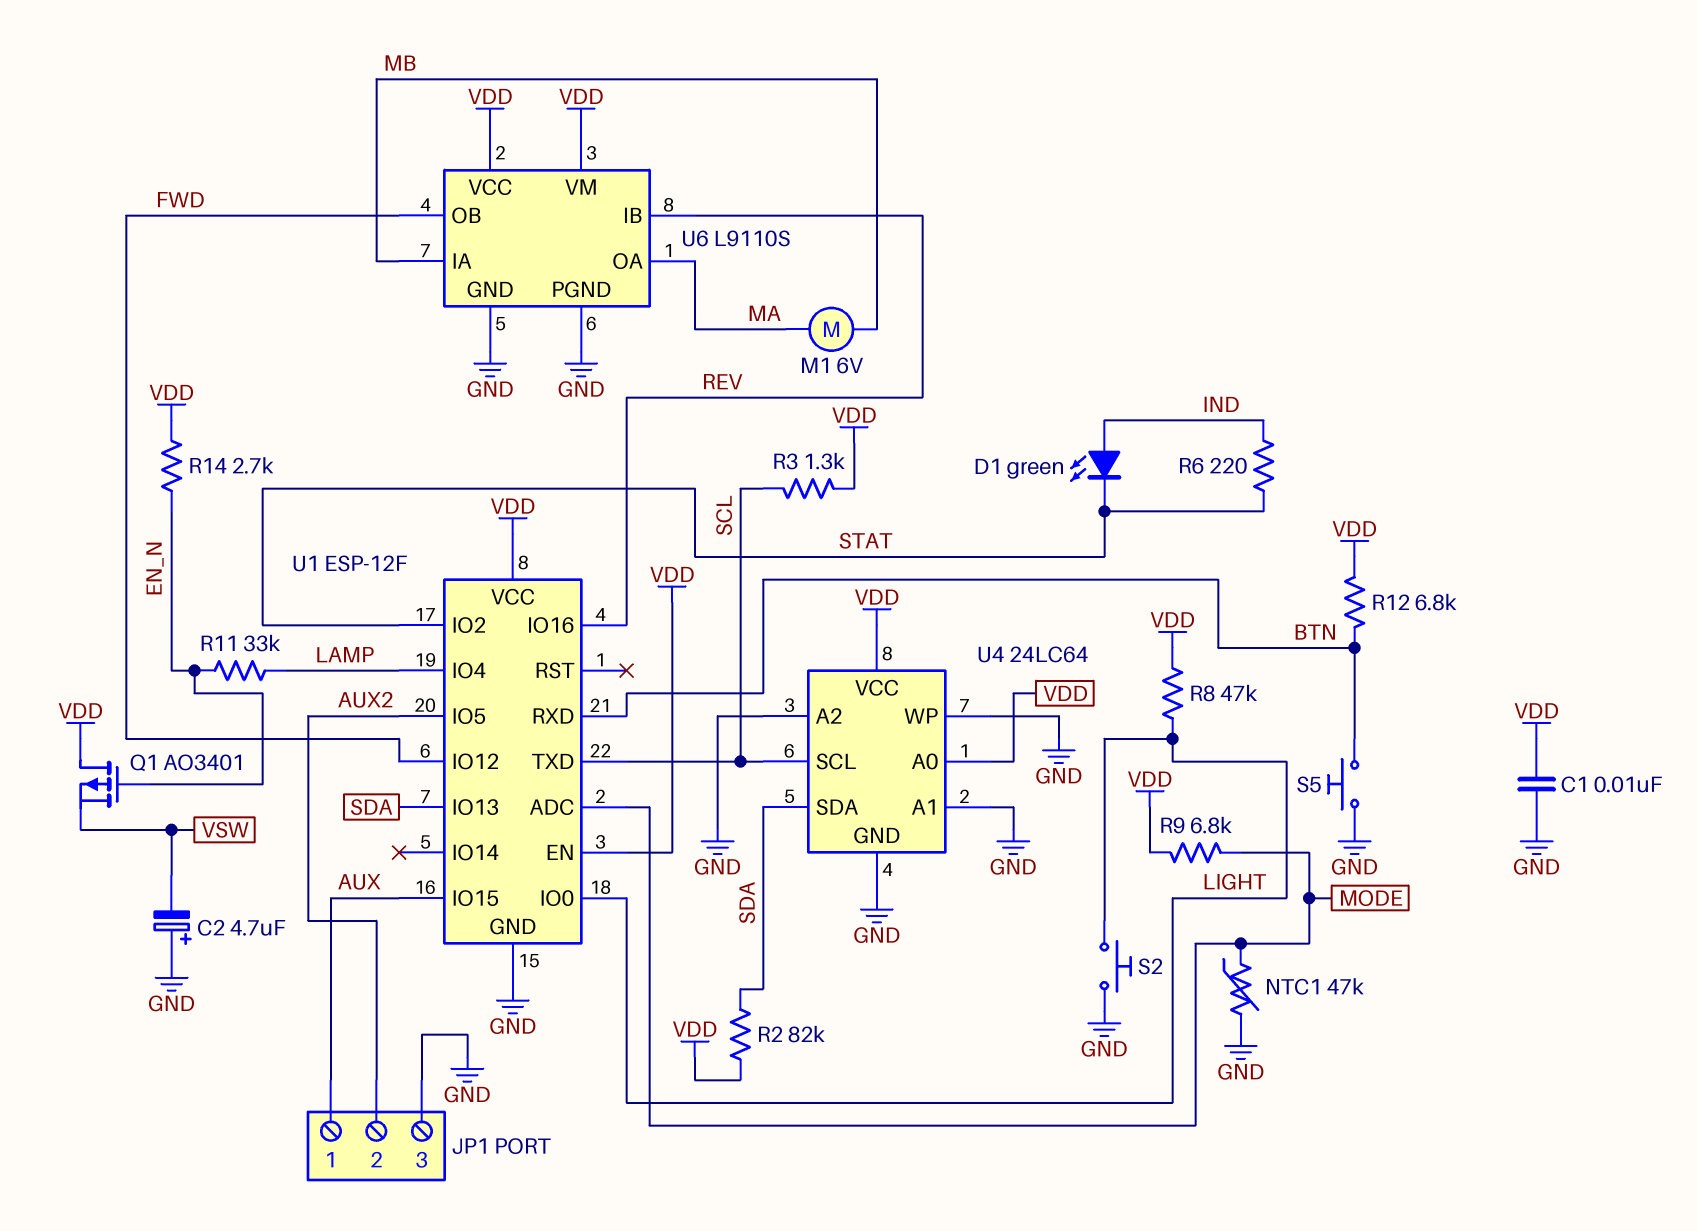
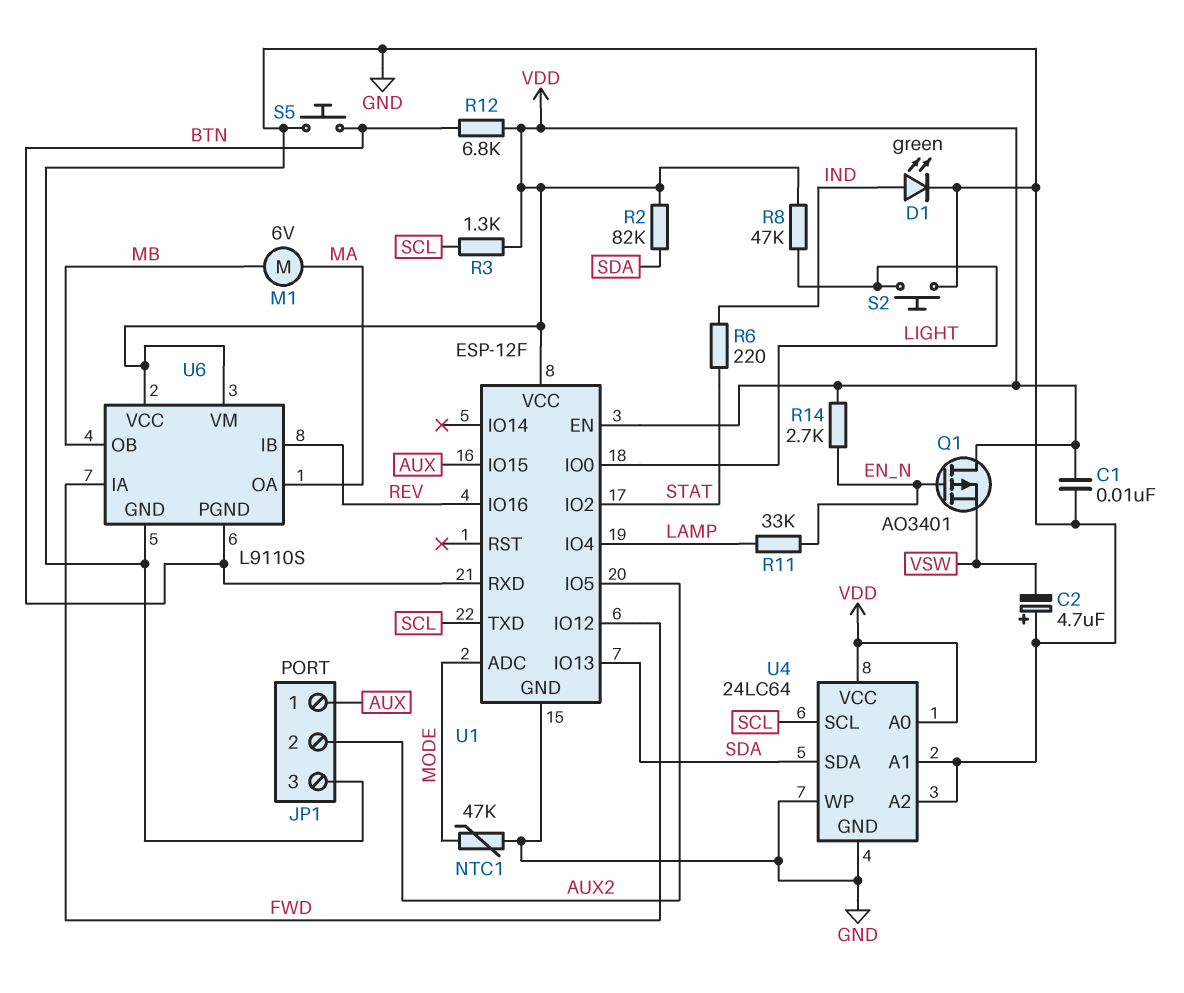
D1: LED green (A IND, K STAT) -> LED green (A IND, K GND)
R9: 6.8k (MODE, VDD) -> none
U6 pin IA: MB -> FWD
U6 pin OB: FWD -> MB
U6 pin PGND: GND -> BTN

